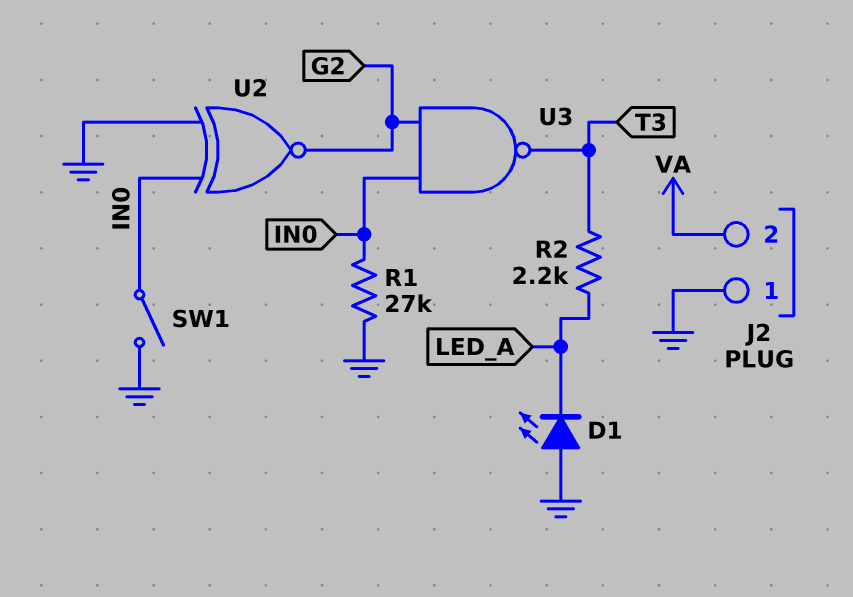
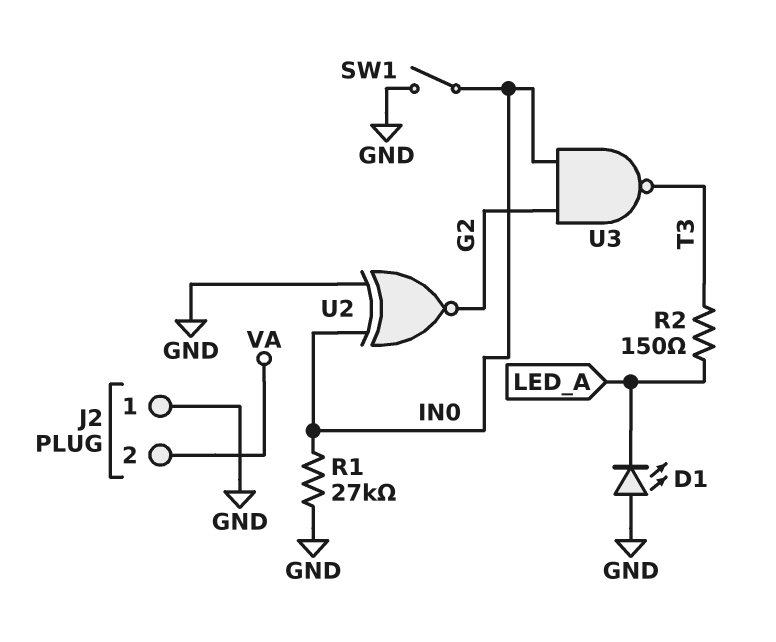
R2: 2.2k (LED_A, T3) -> 150 (LED_A, T3)

